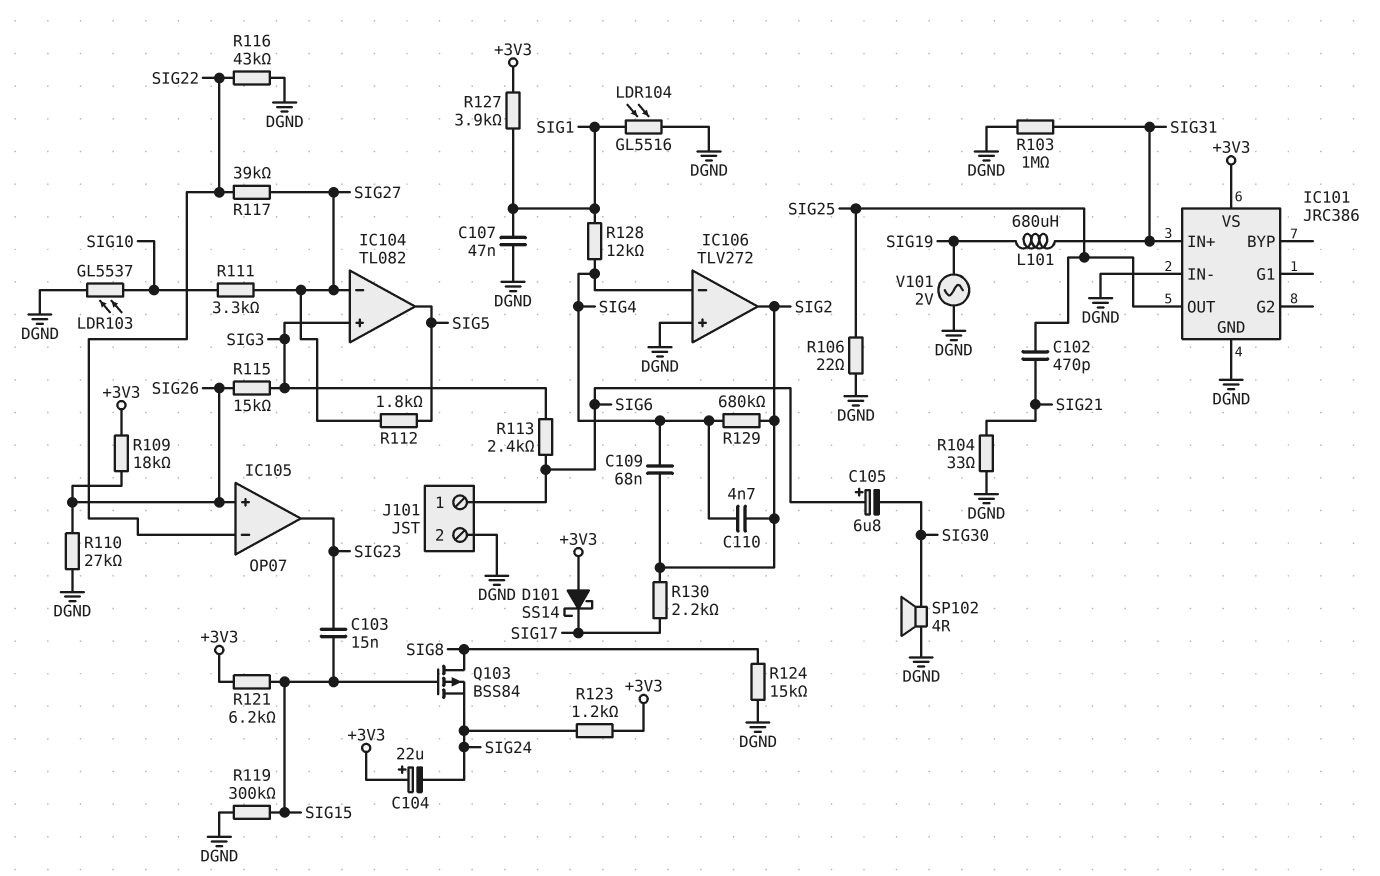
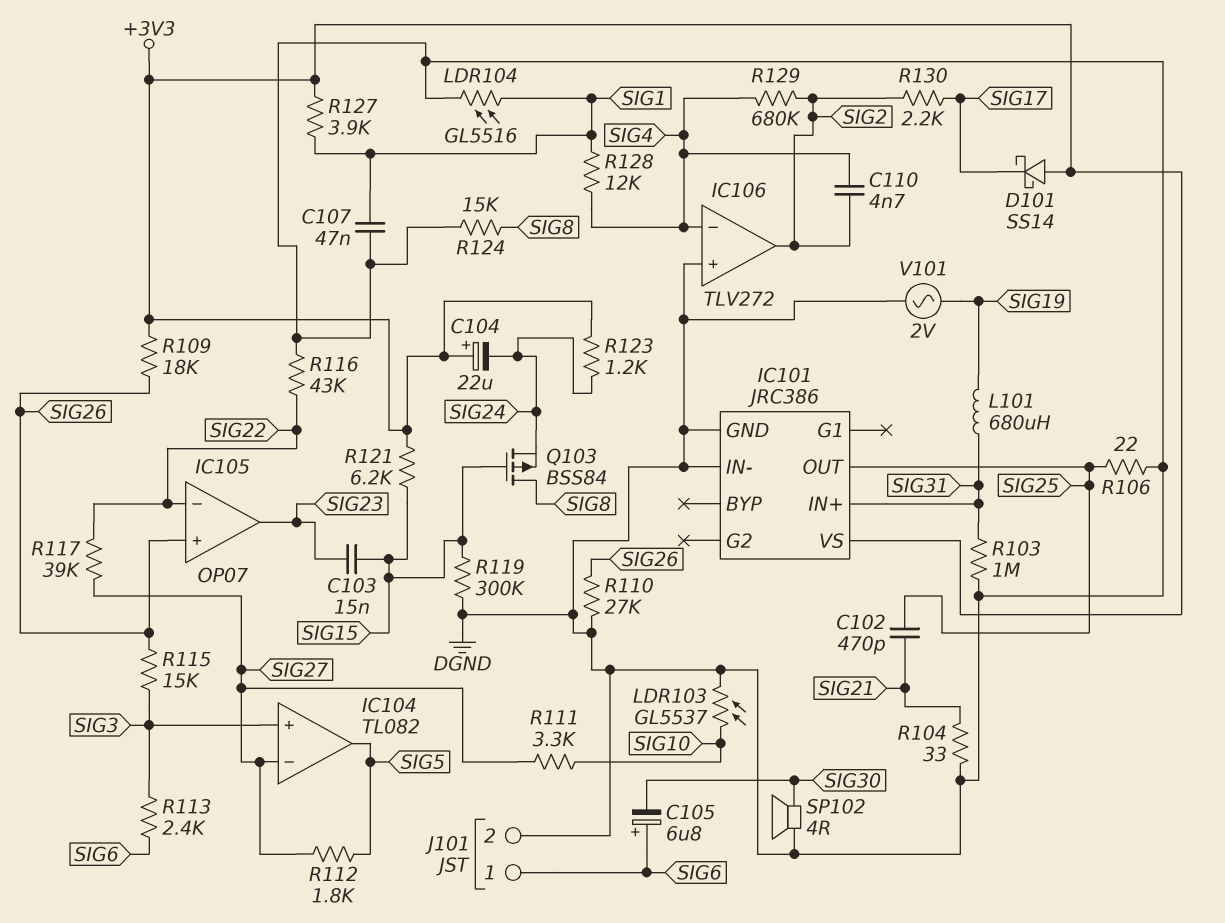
C109: 68nF (SIG2, SIG4) -> none

